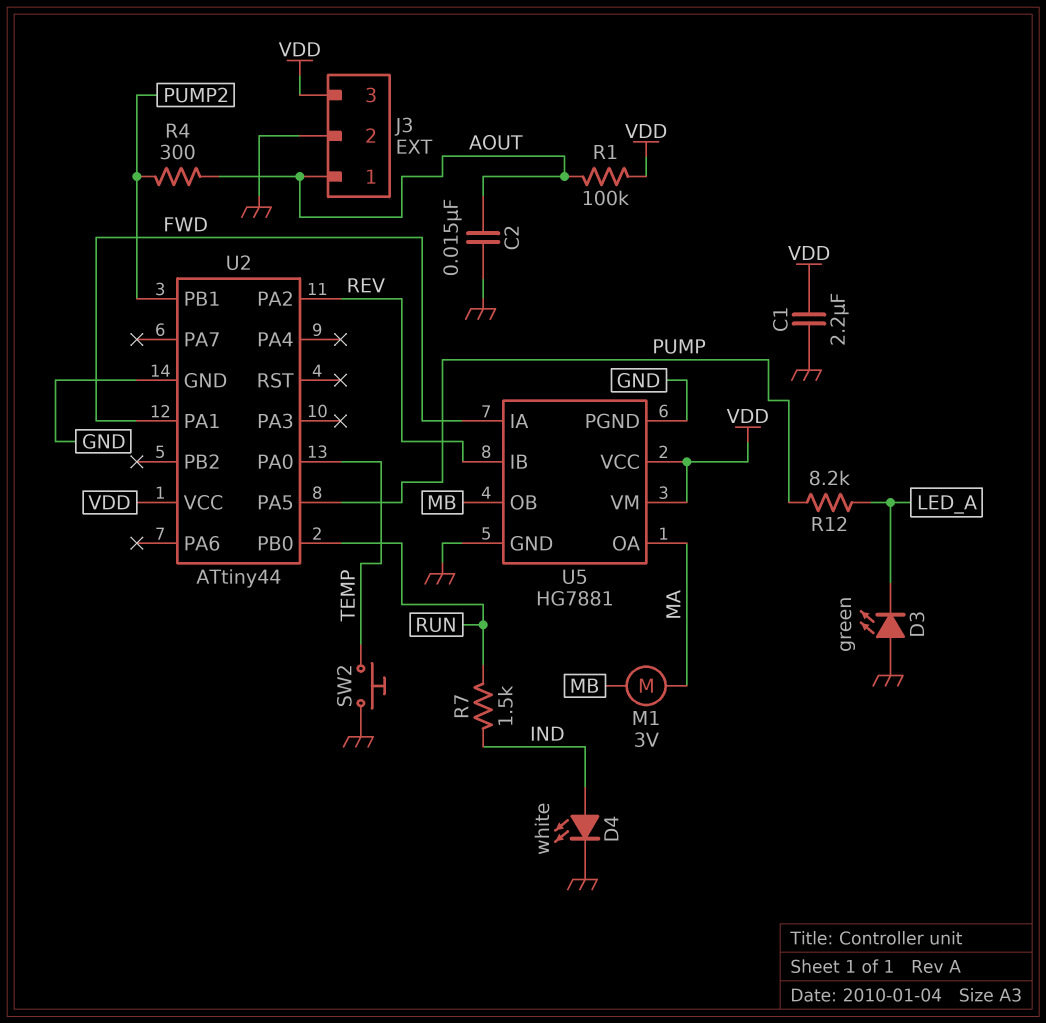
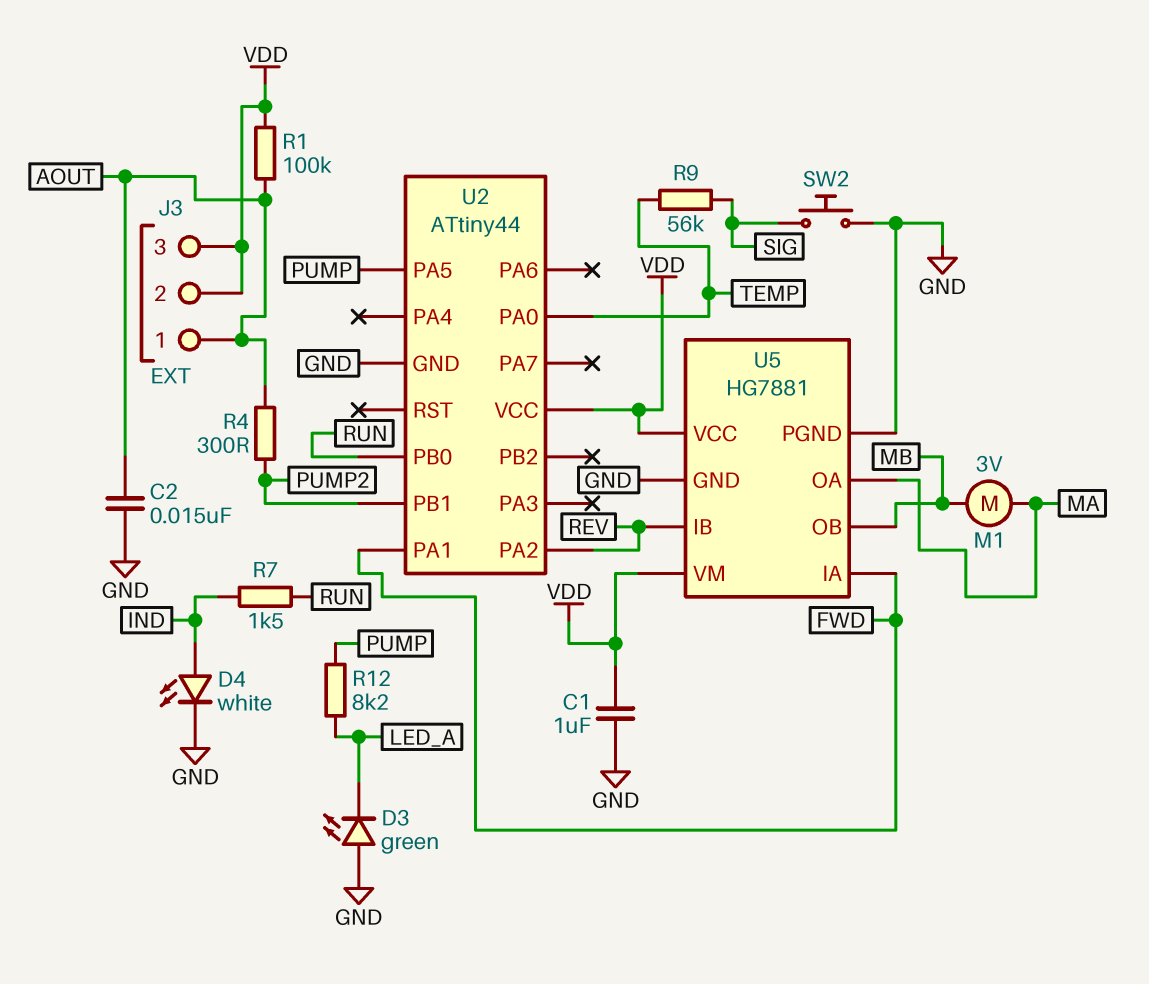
C1: 2.2uF (GND, VDD) -> 1uF (GND, VDD)
J3 pin 2: GND -> VDD
R9: none -> 56k (SIG, TEMP)
SW2: button (GND, TEMP) -> button (GND, SIG)

